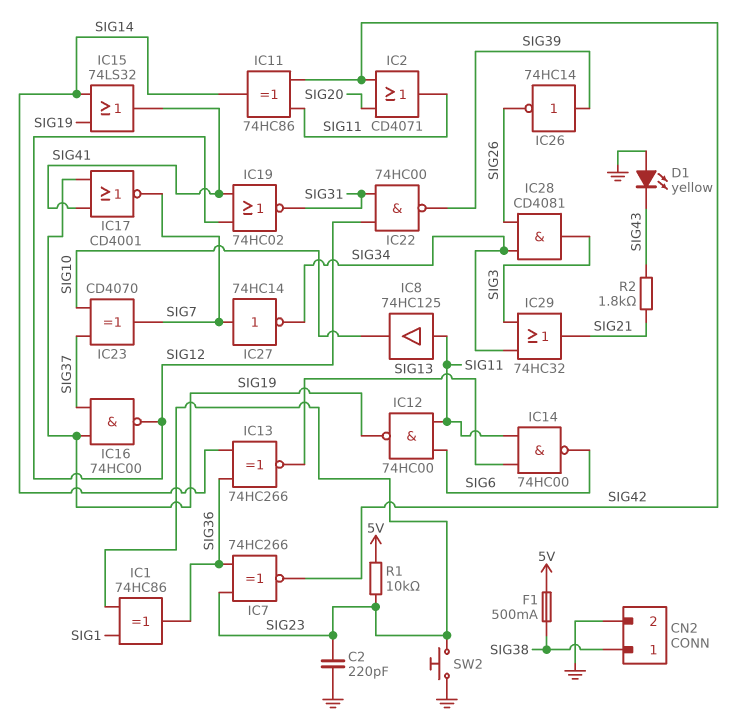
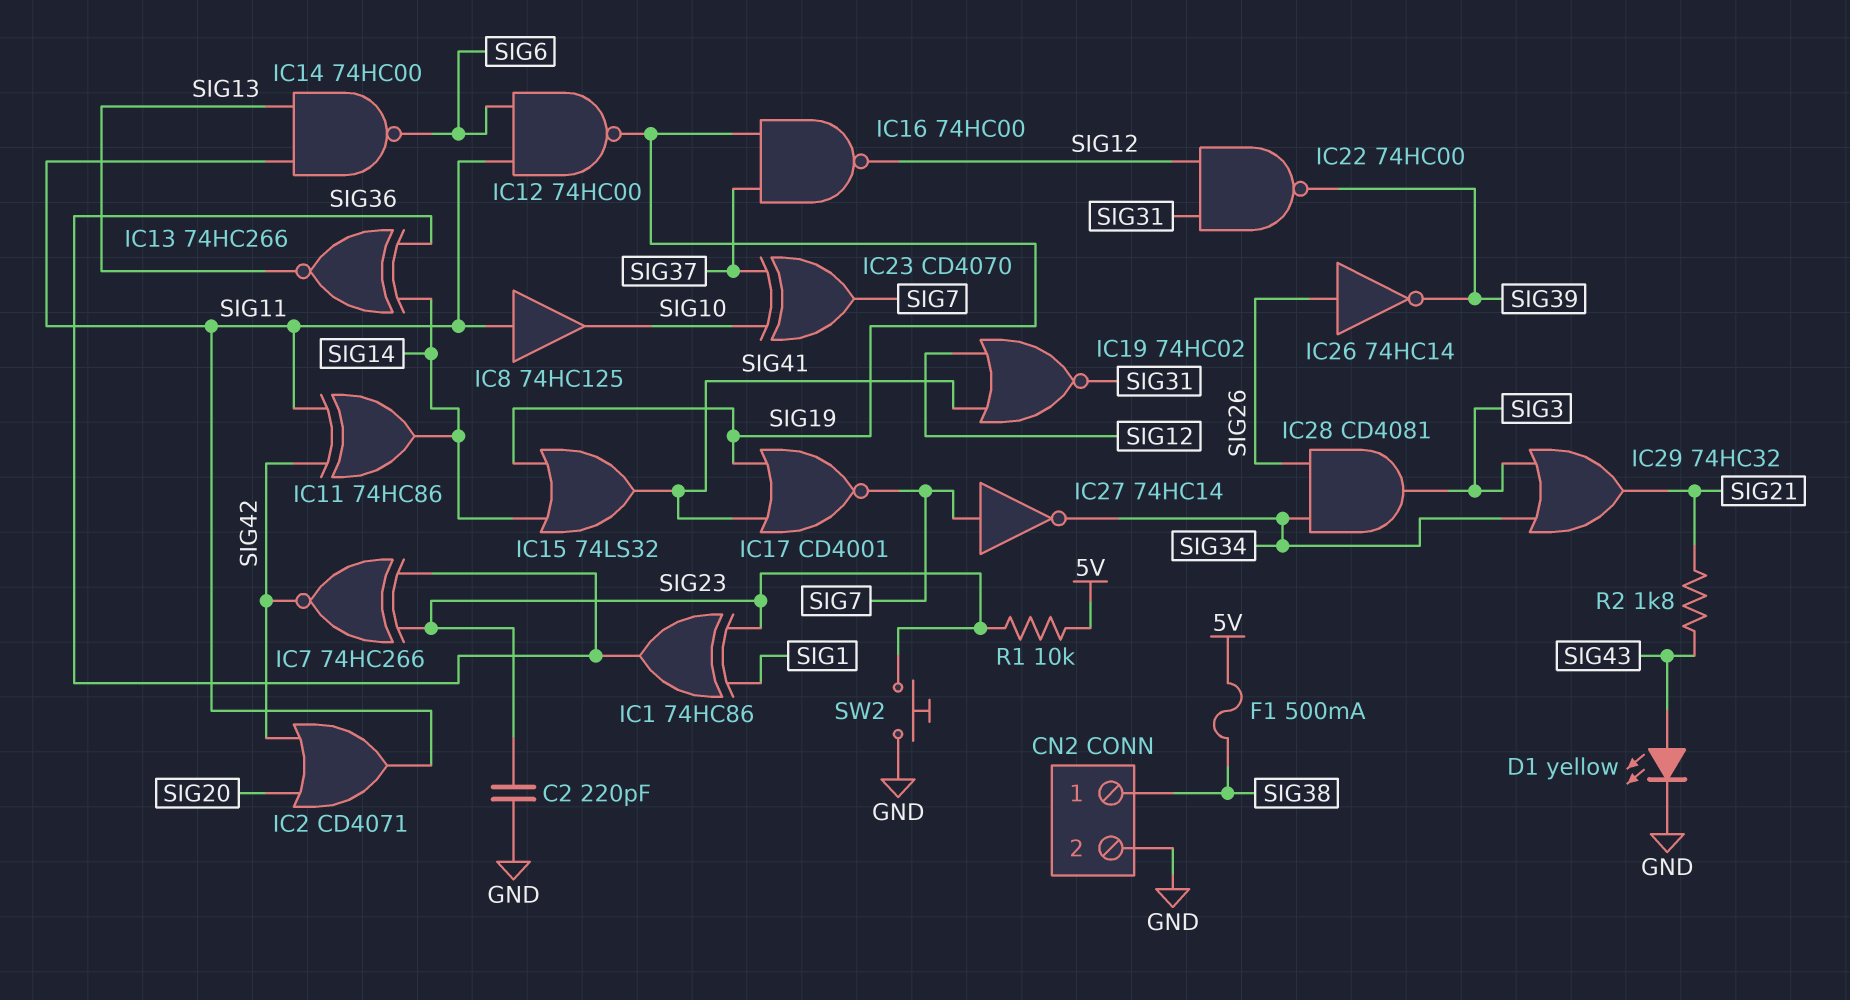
D1: LED yellow (A GND, K SIG43) -> LED yellow (A SIG43, K GND)
IC26: NOT 74HC14 (in SIG39, out SIG26) -> NOT 74HC14 (in SIG26, out SIG39)

